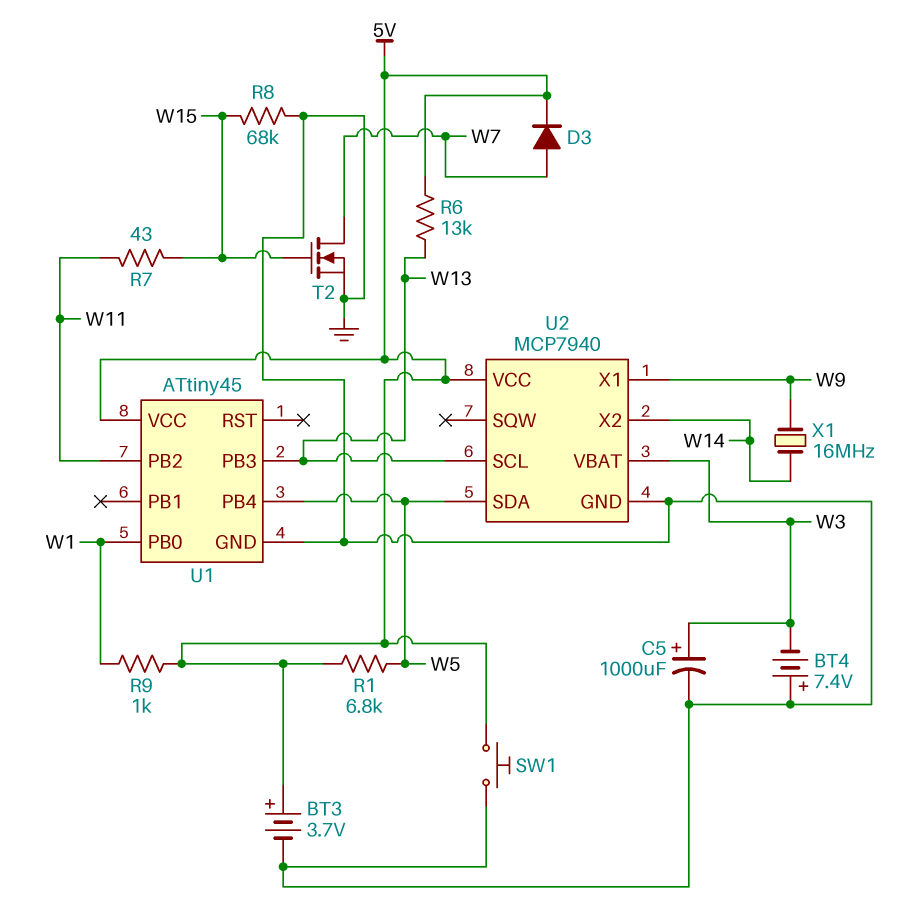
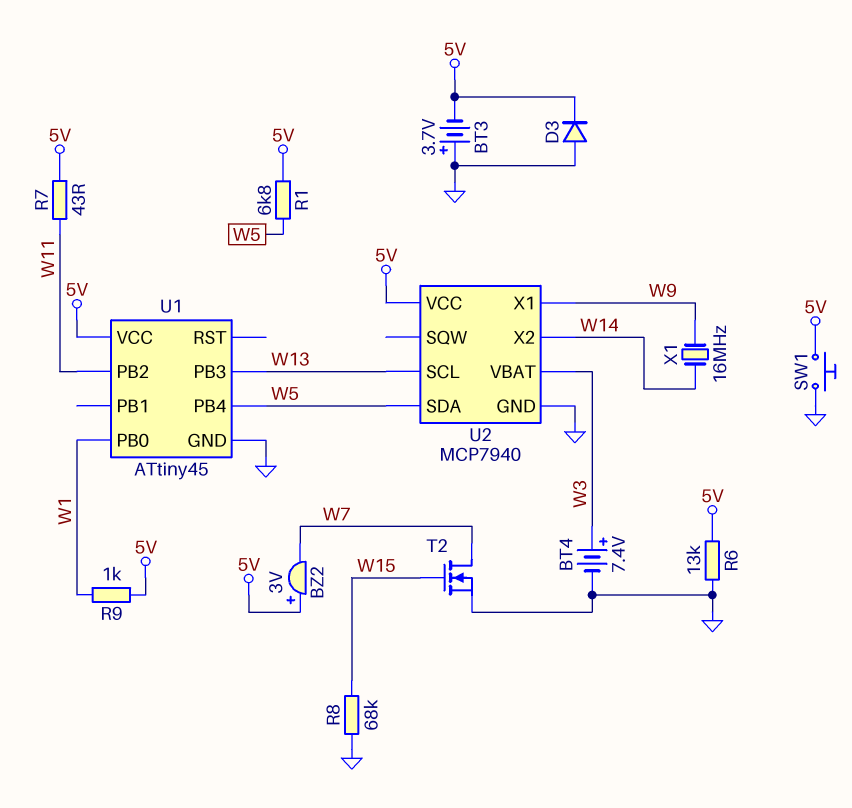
BT3: 3.7V (plus 5V, minus GND) -> 3.7V (plus GND, minus 5V)
BT4: 7.4V (plus GND, minus W3) -> 7.4V (plus W3, minus GND)
BZ2: none -> buzzer 3V (plus 5V, minus W7)
C5: 1000uF (plus W3, minus GND) -> none
D3: diode (A W7, K 5V) -> diode (A GND, K 5V)
R6: 13k (5V, W13) -> 13k (5V, GND)
R7: 43 (W11, W15) -> 43 (5V, W11)

